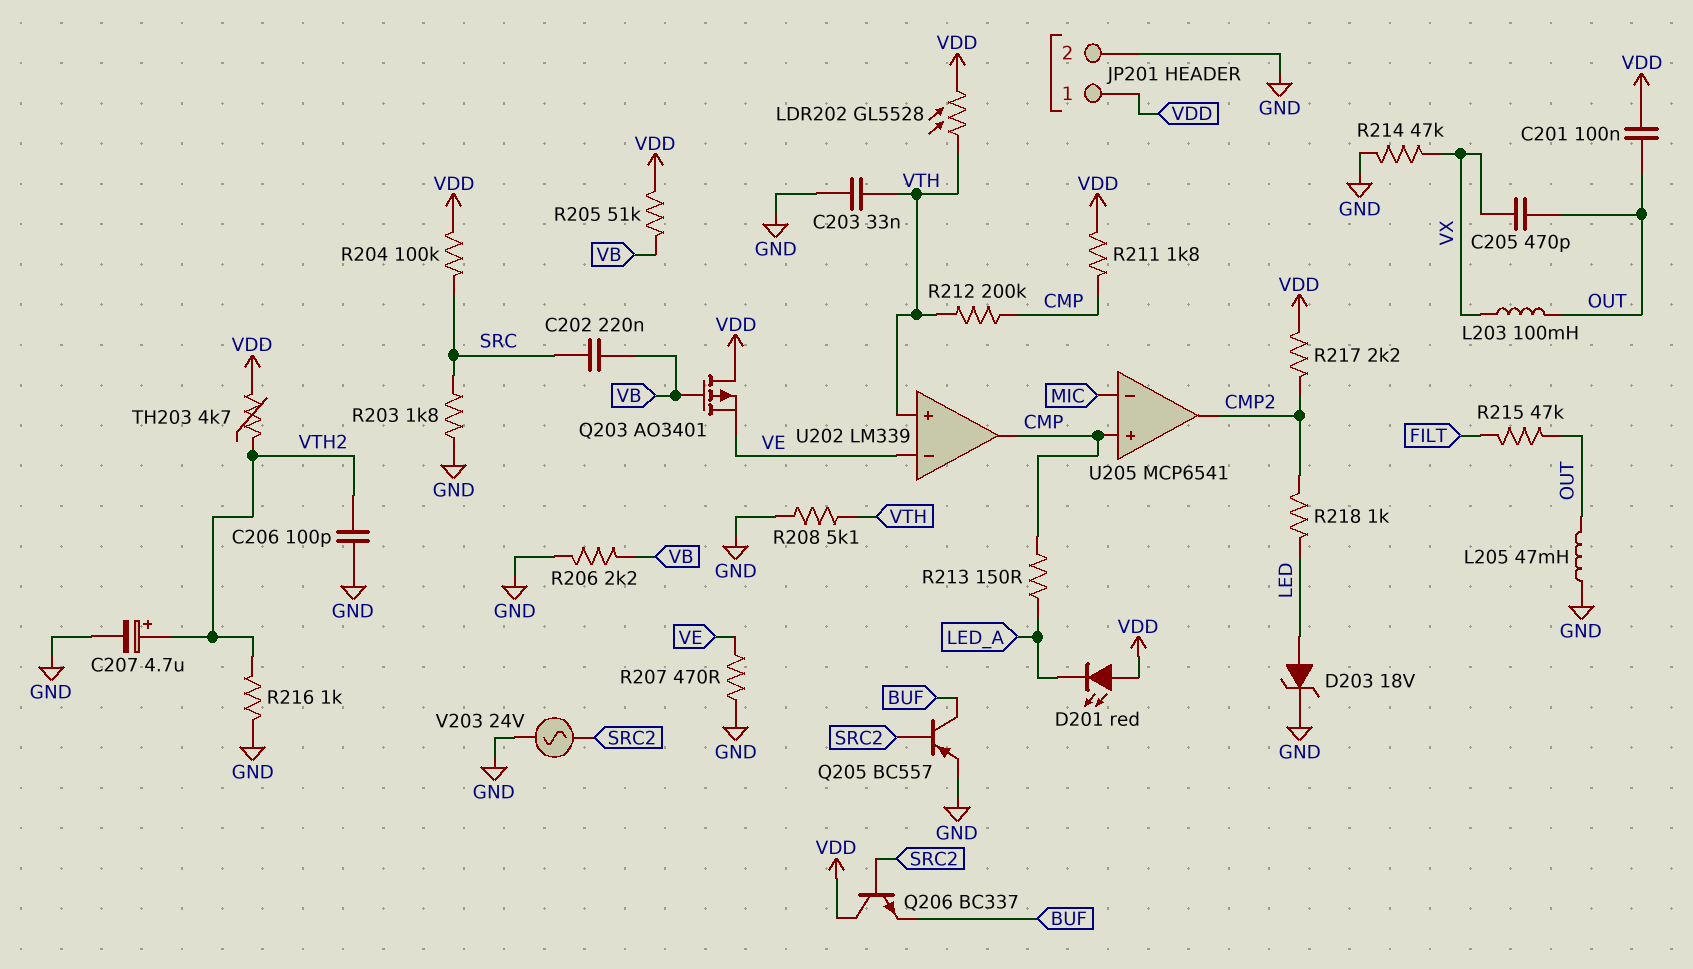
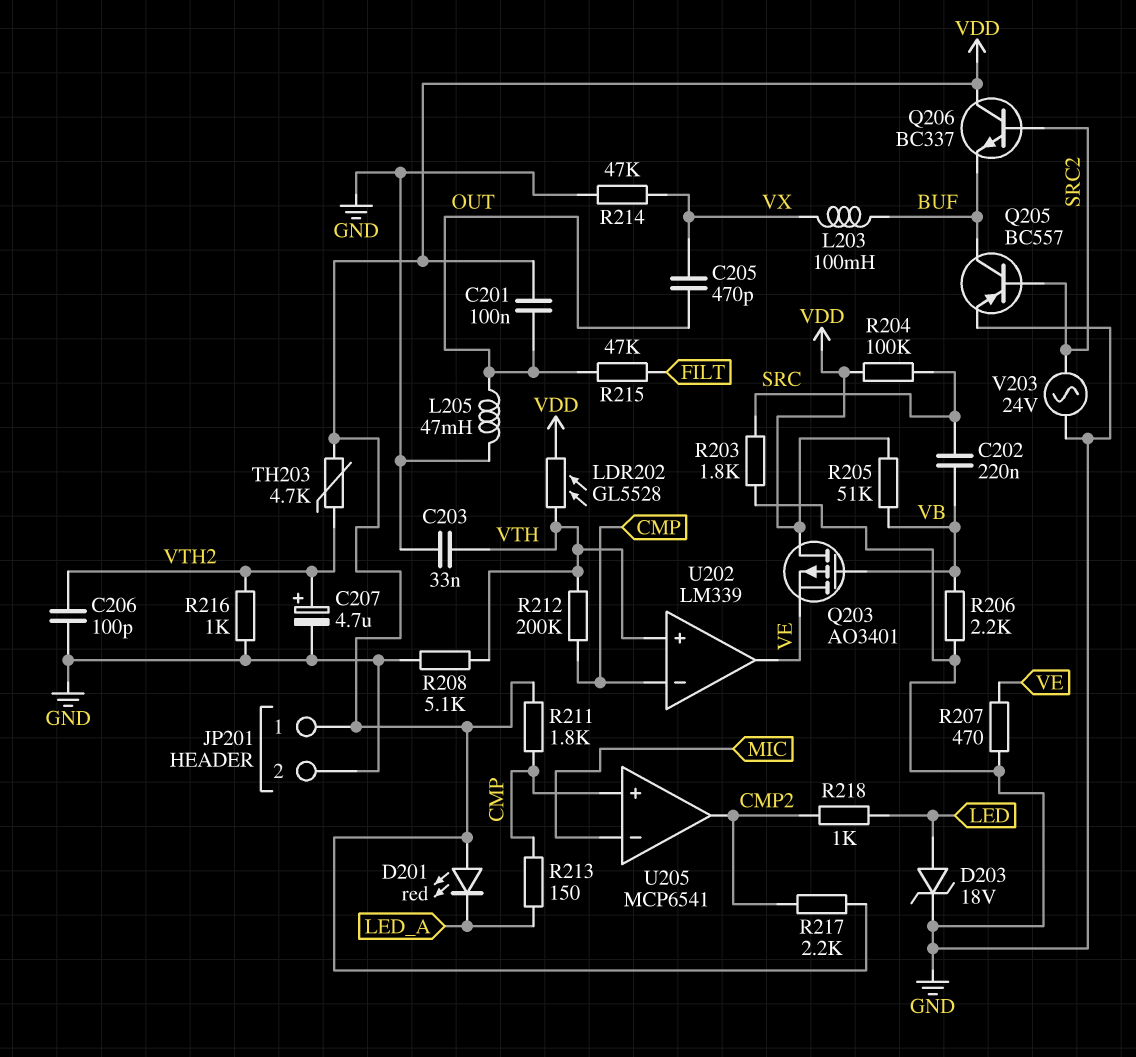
L203: 100mH (OUT, VX) -> 100mH (BUF, VX)
U202 pin in-: VE -> CMP
U202 pin out: CMP -> VE

